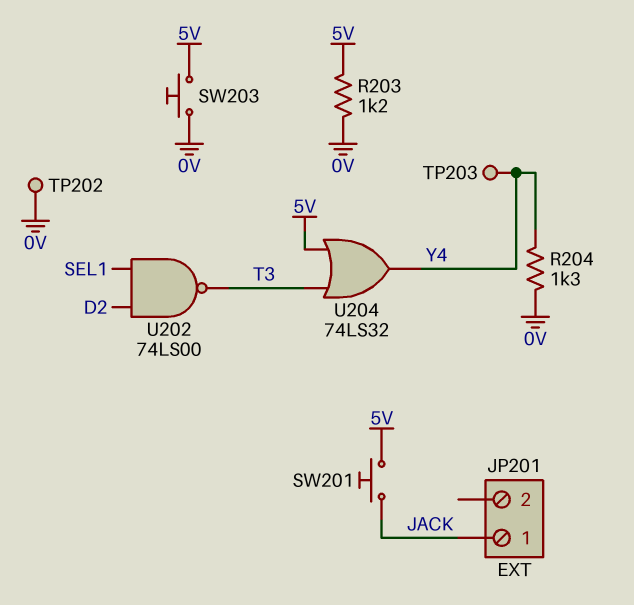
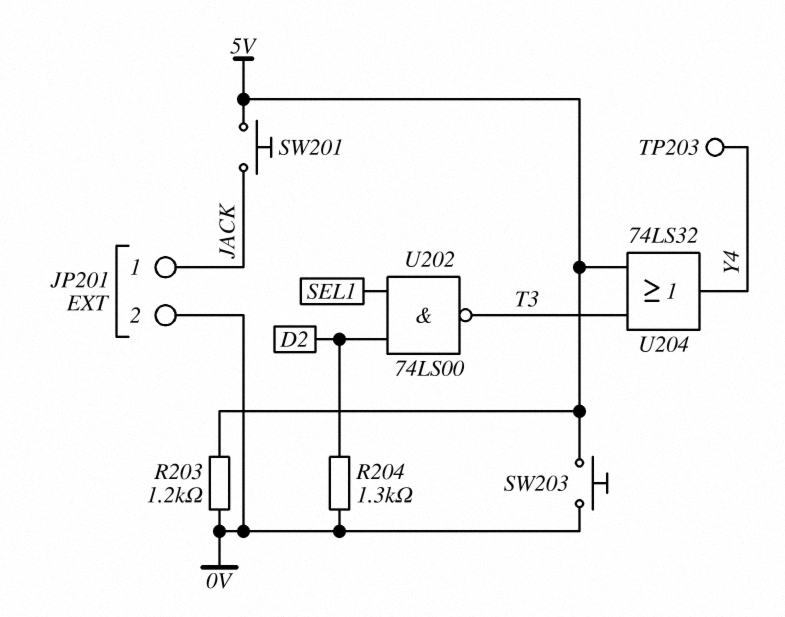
JP201 pin 2: none -> 0V
R204: 1.3k (0V, Y4) -> 1.3k (0V, D2)
TP202: test point (0V) -> none

